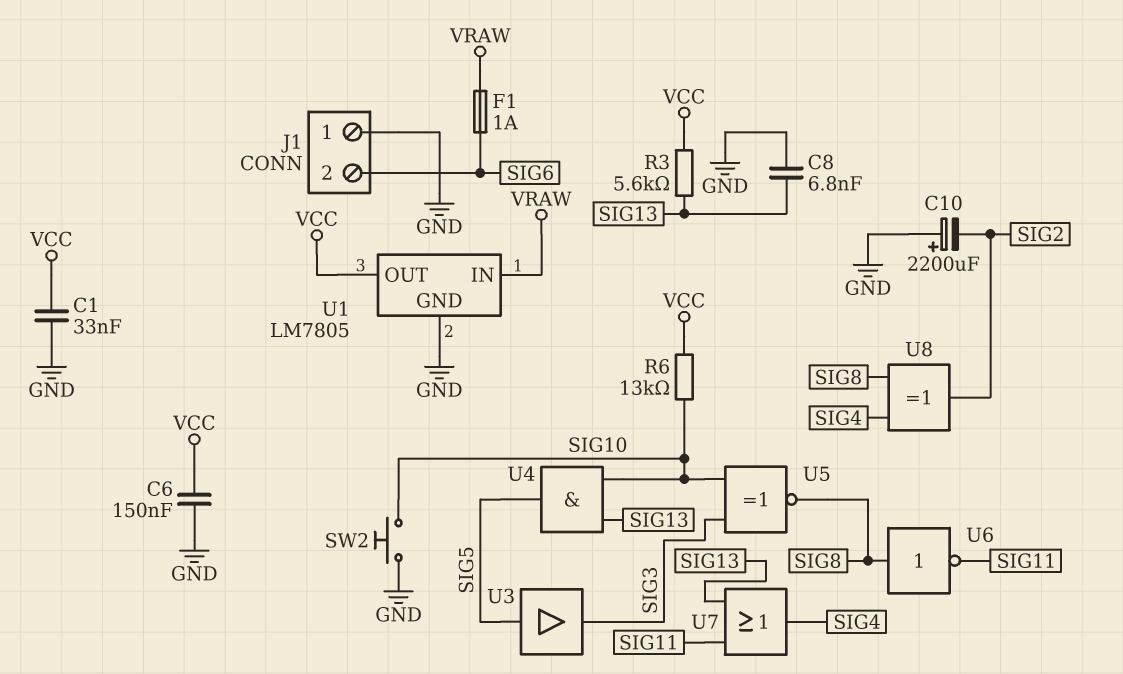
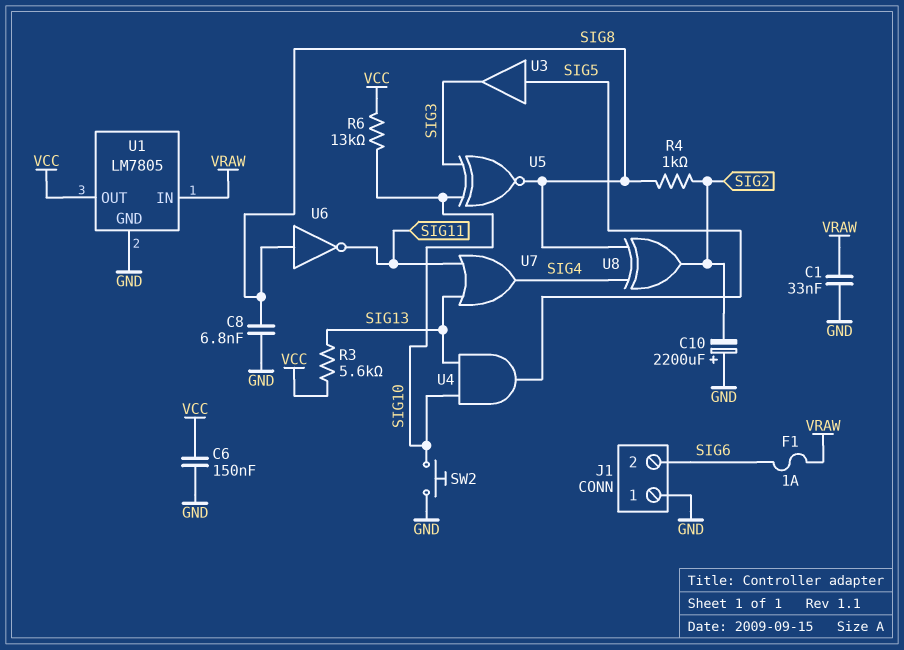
C1: 33nF (GND, VCC) -> 33nF (GND, VRAW)
C8: 6.8nF (GND, SIG13) -> 6.8nF (GND, SIG8)
R4: none -> 1k (SIG2, SIG8)

